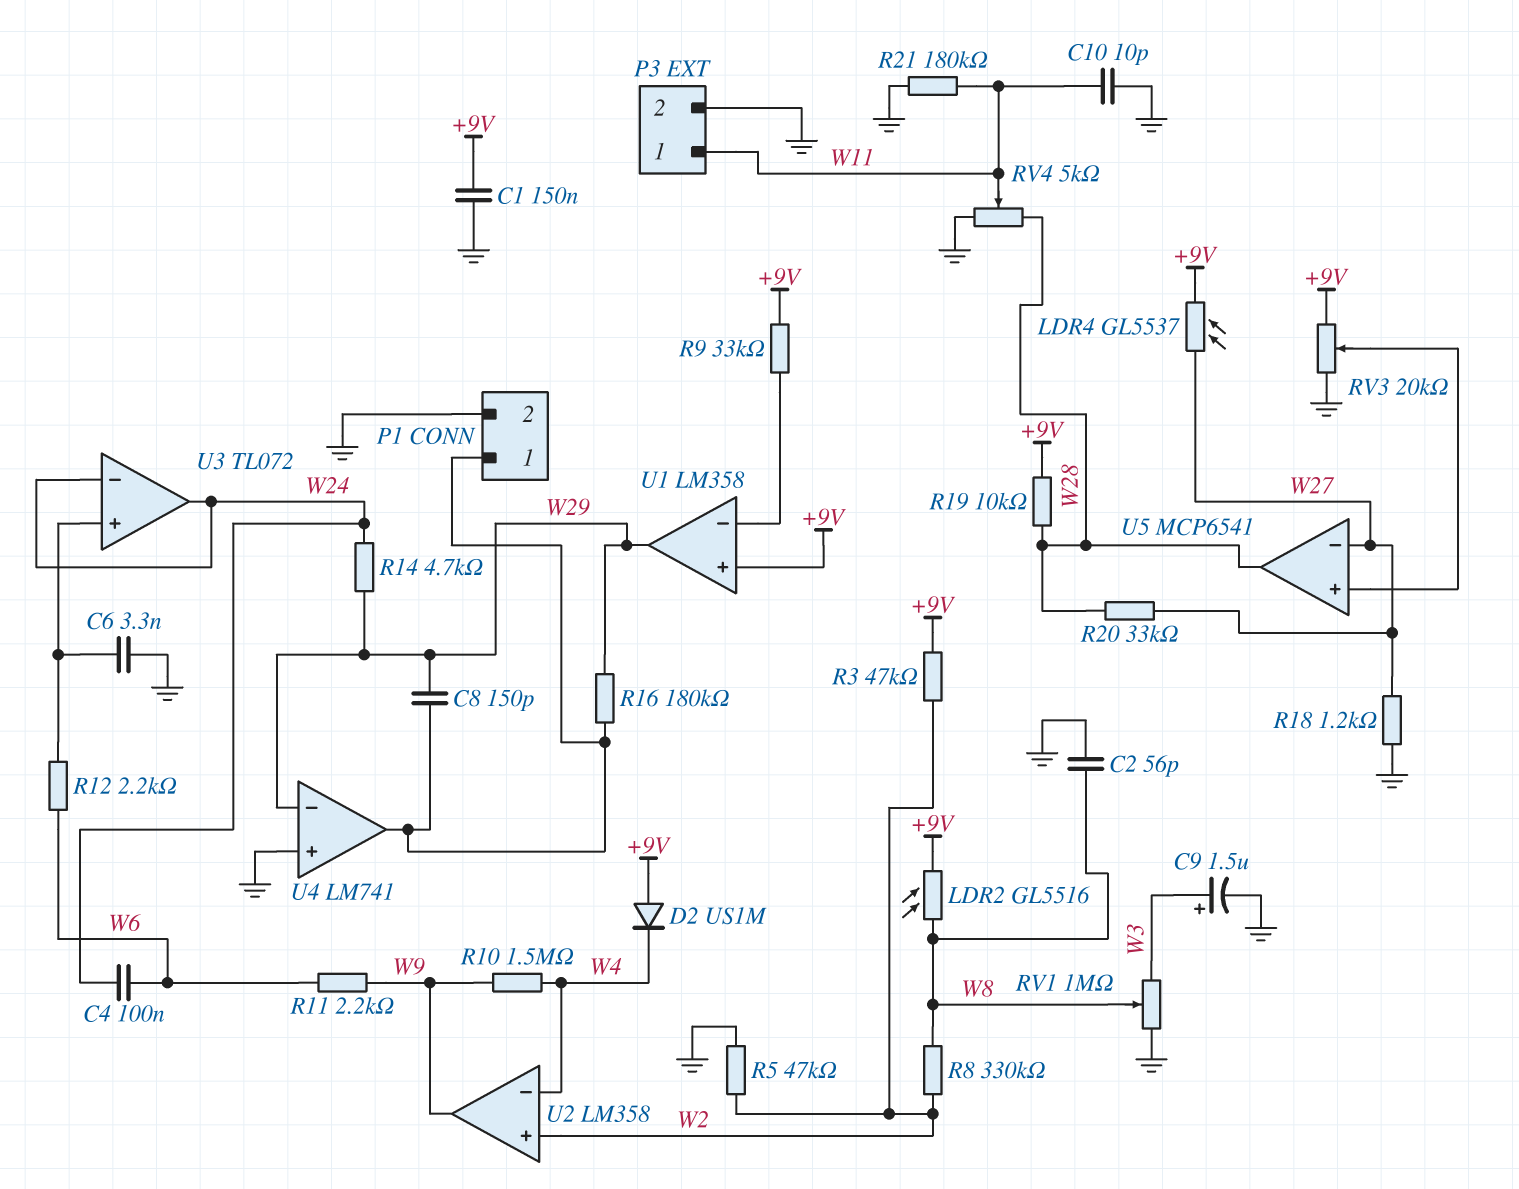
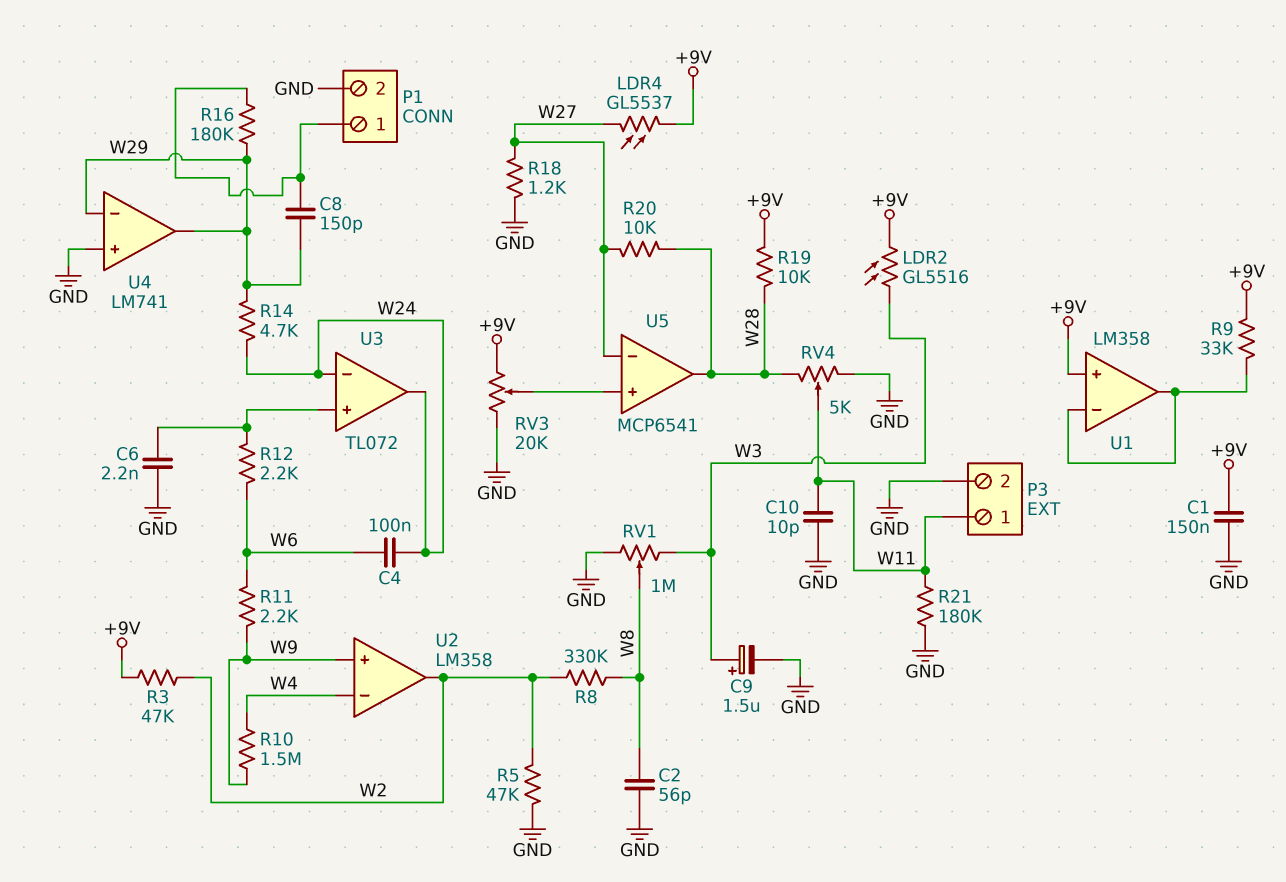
C6: 3.3nF (GND, U3/in+) -> 2.2nF (GND, U3/in+)
D2: diode US1M (A +9V, K W4) -> none
LDR2: GL5516 (+9V, W8) -> GL5516 (+9V, W3)
R20: 33k (W27, W28) -> 10k (W27, W28)
U1 pin out: W29 -> U1/in-
U2 pin in+: W2 -> W9
U2 pin out: W9 -> W2
U4 pin out: P1/1 -> W29

